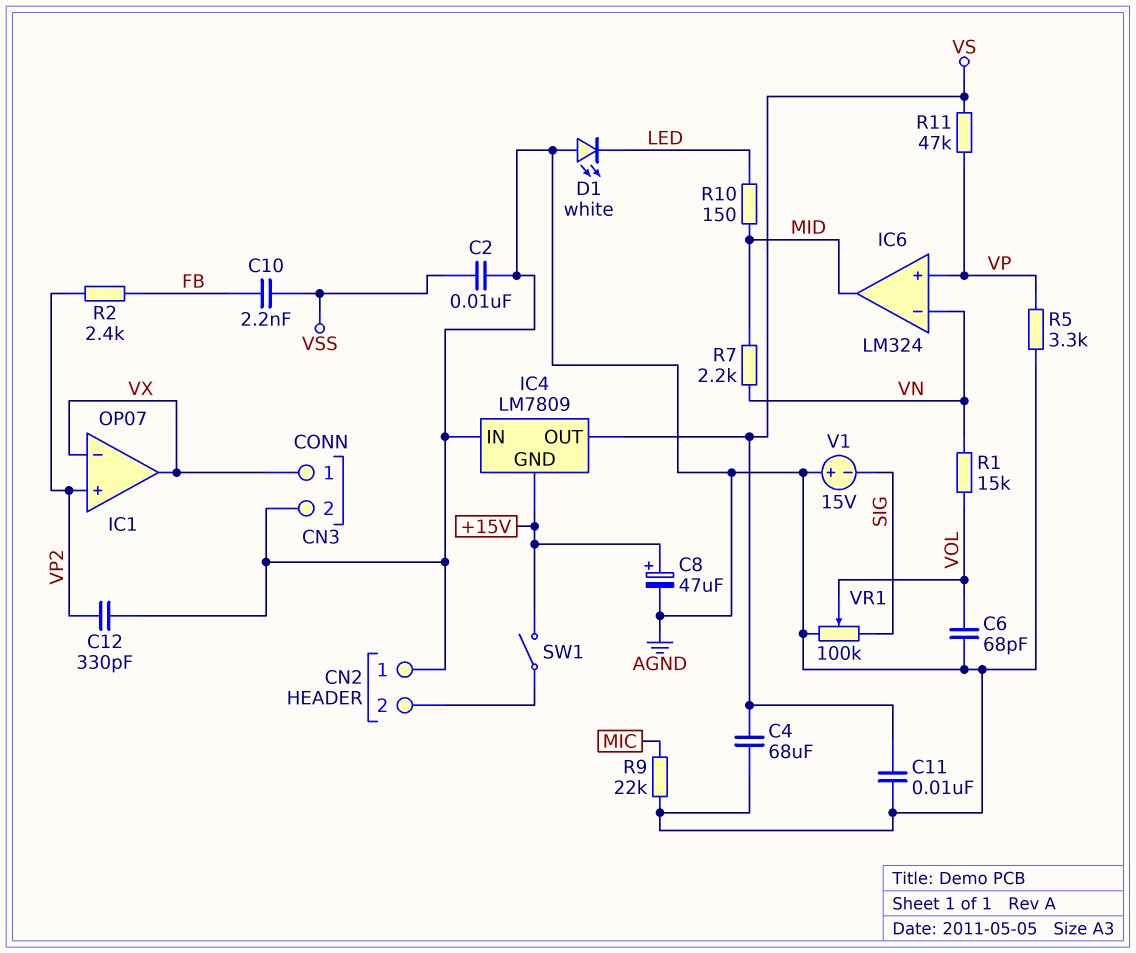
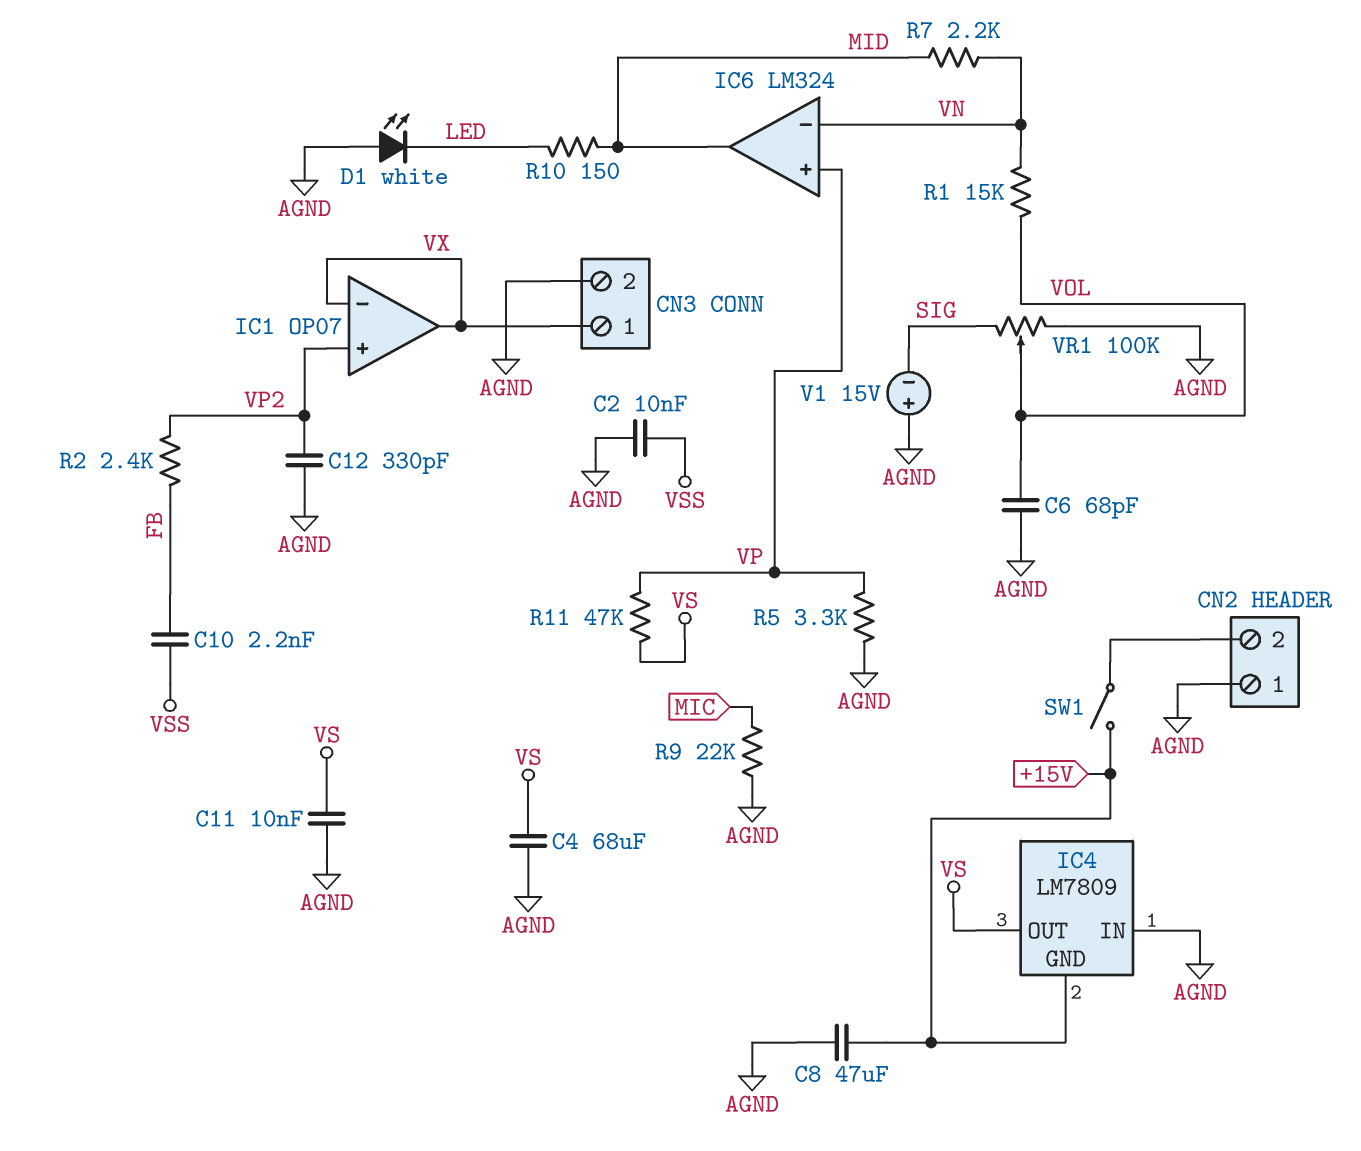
C8: 47uF (plus +15V, minus AGND) -> 47uF (+15V, AGND)

